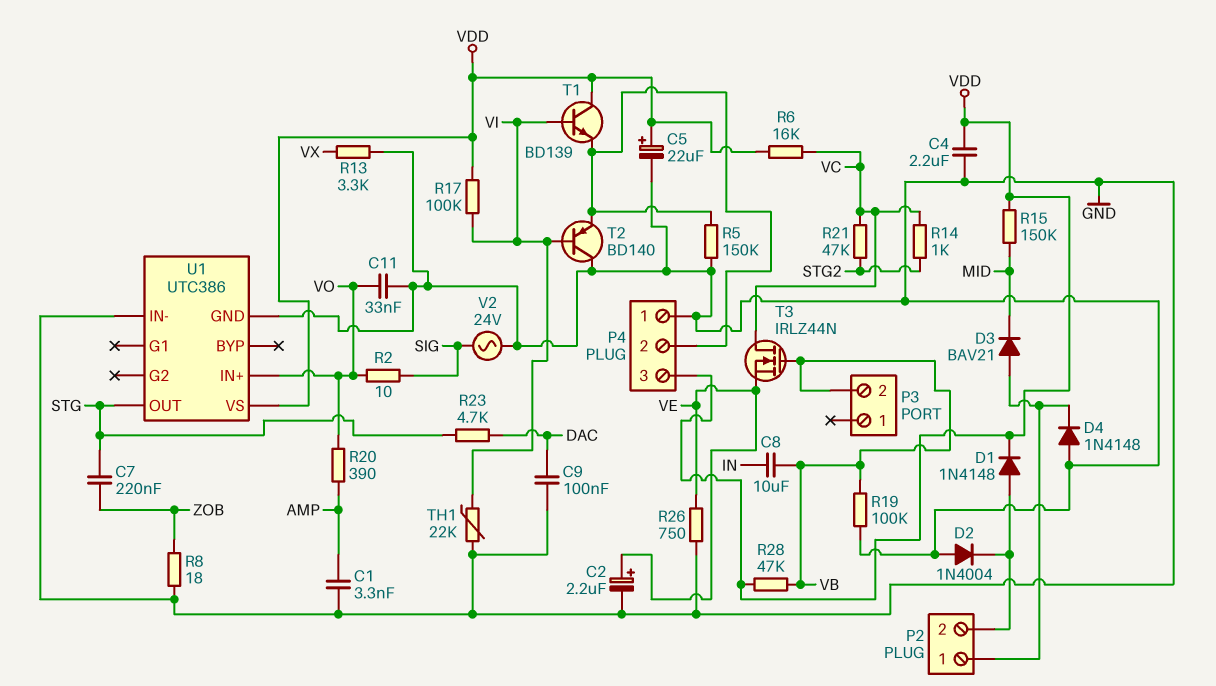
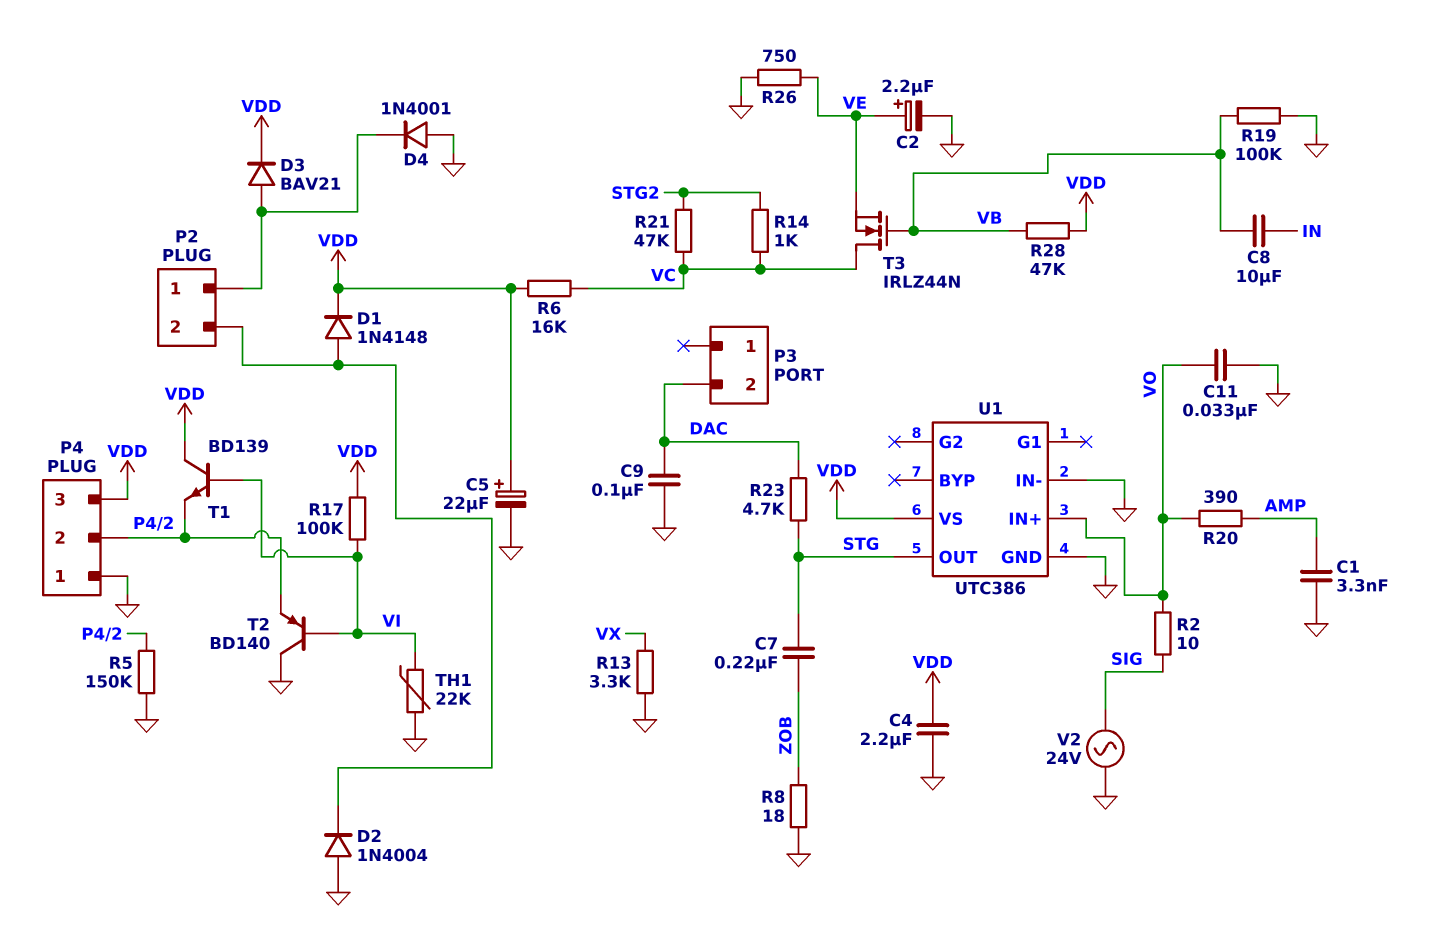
D3: diode BAV21 (A P2/1, K MID) -> diode BAV21 (A P2/1, K VDD)
D4: diode 1N4148 (A GND, K P2/1) -> diode 1N4001 (A GND, K P2/1)
P3 pin 2: VB -> DAC
R15: 150k (MID, VDD) -> none

